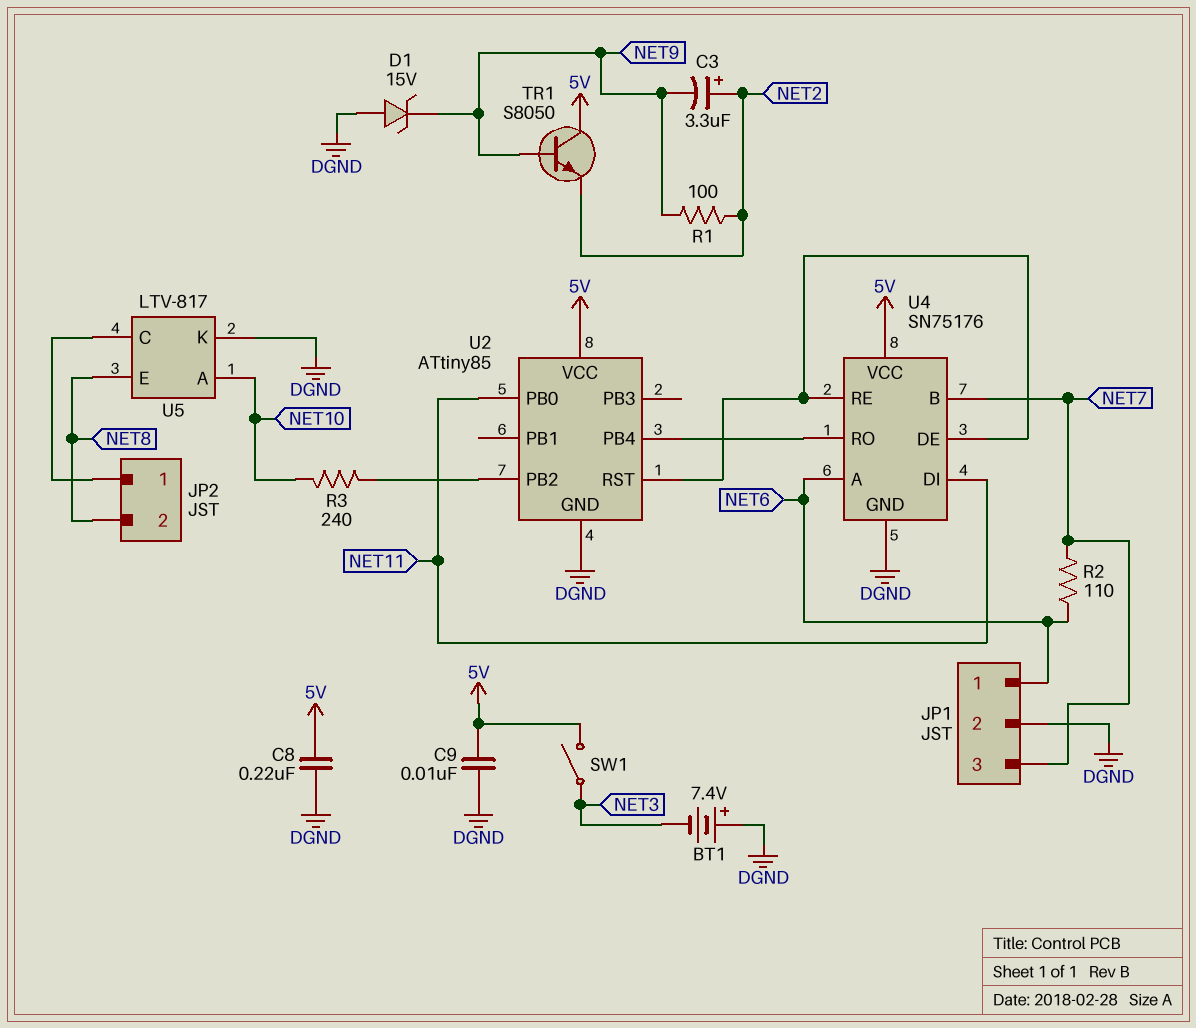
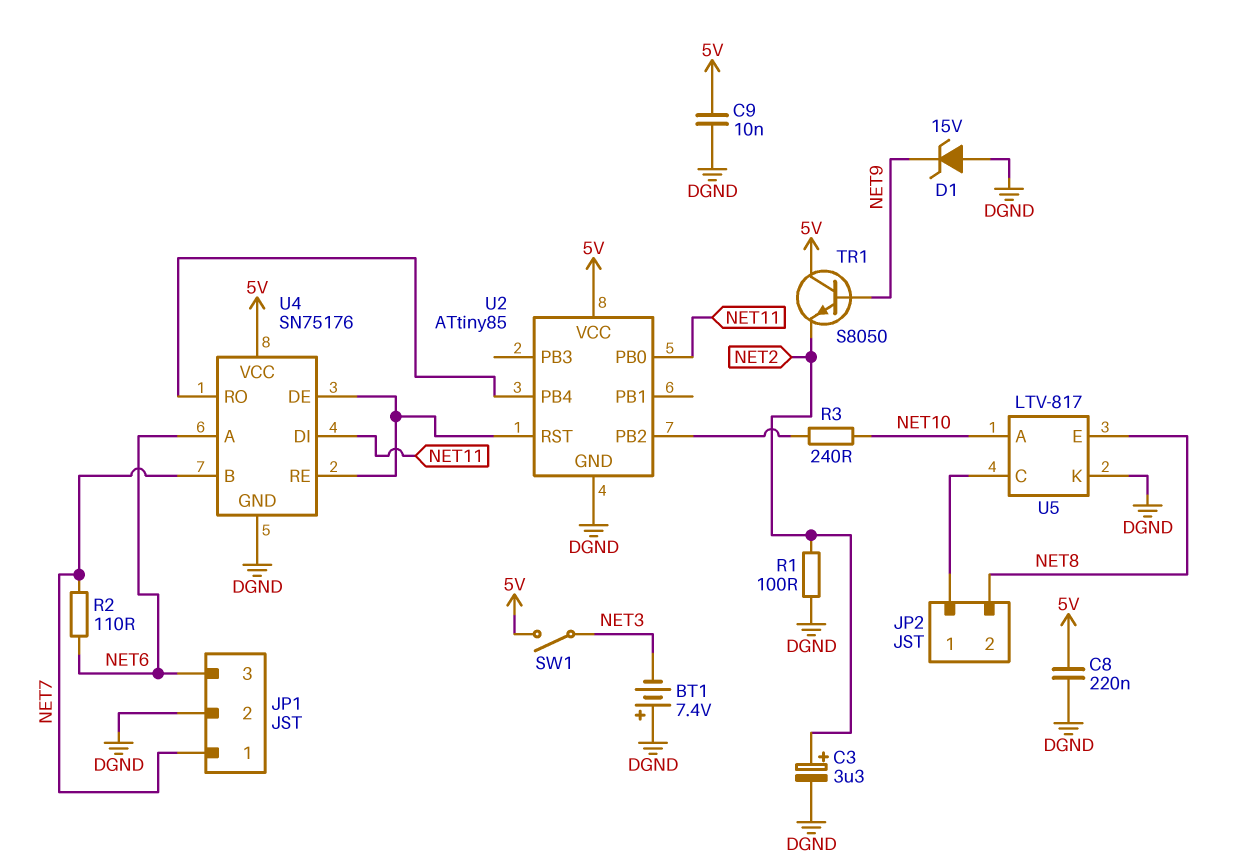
C3: 3.3uF (plus NET2, minus NET9) -> 3.3uF (plus NET2, minus DGND)
JP1 pin 1: NET6 -> NET7
JP1 pin 3: NET7 -> NET6
R1: 100 (NET2, NET9) -> 100 (DGND, NET2)

